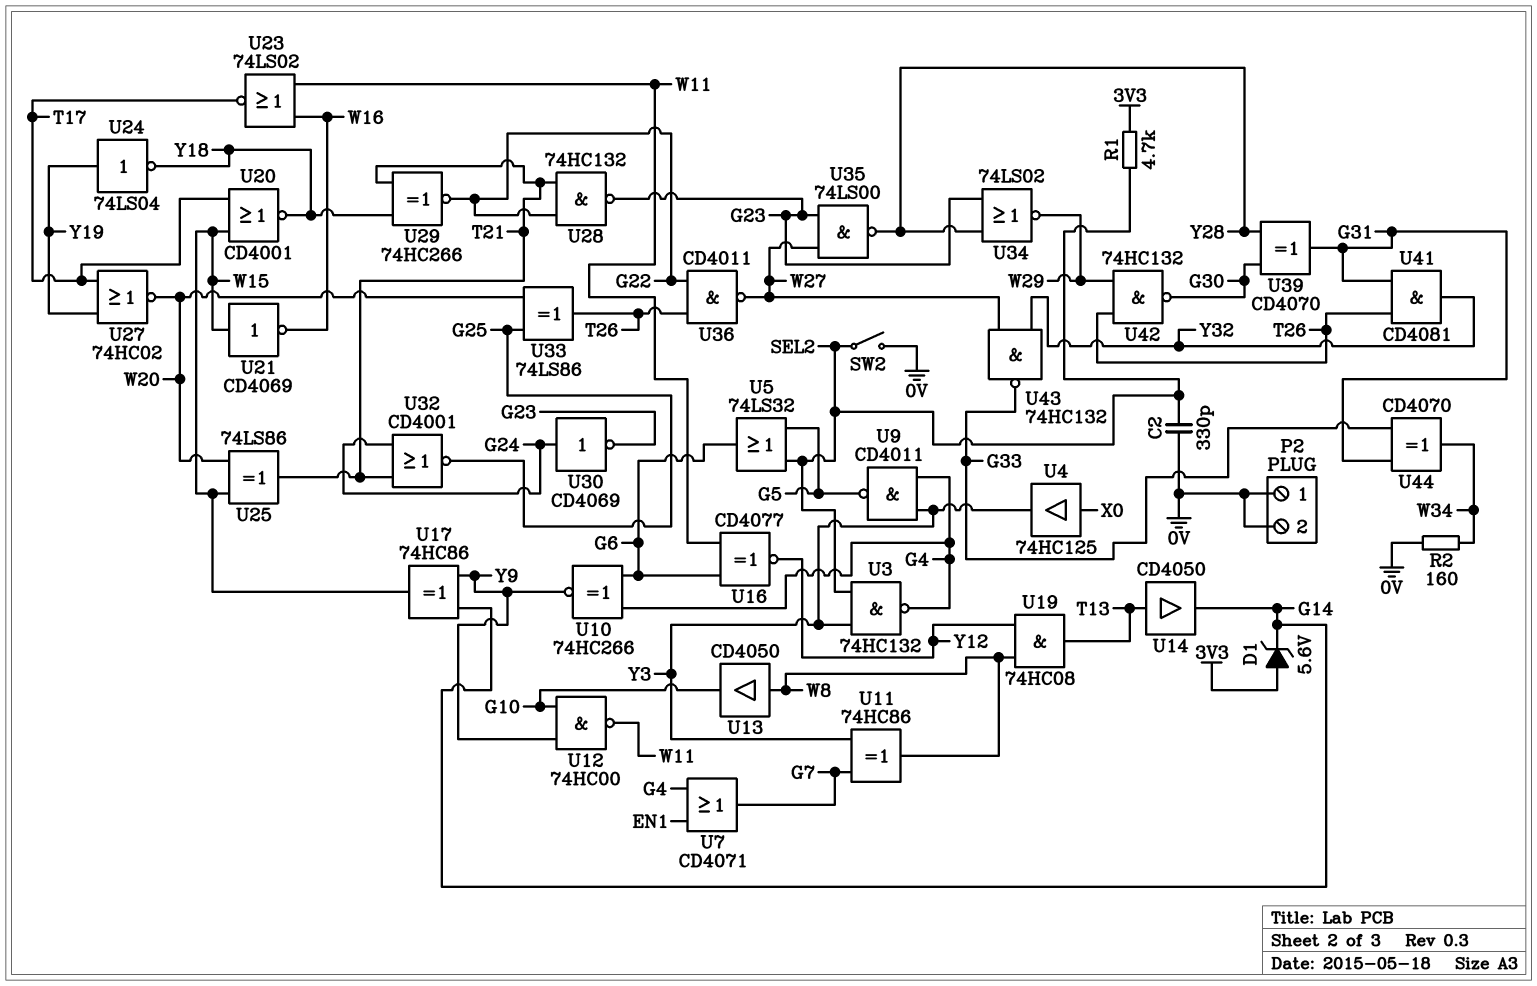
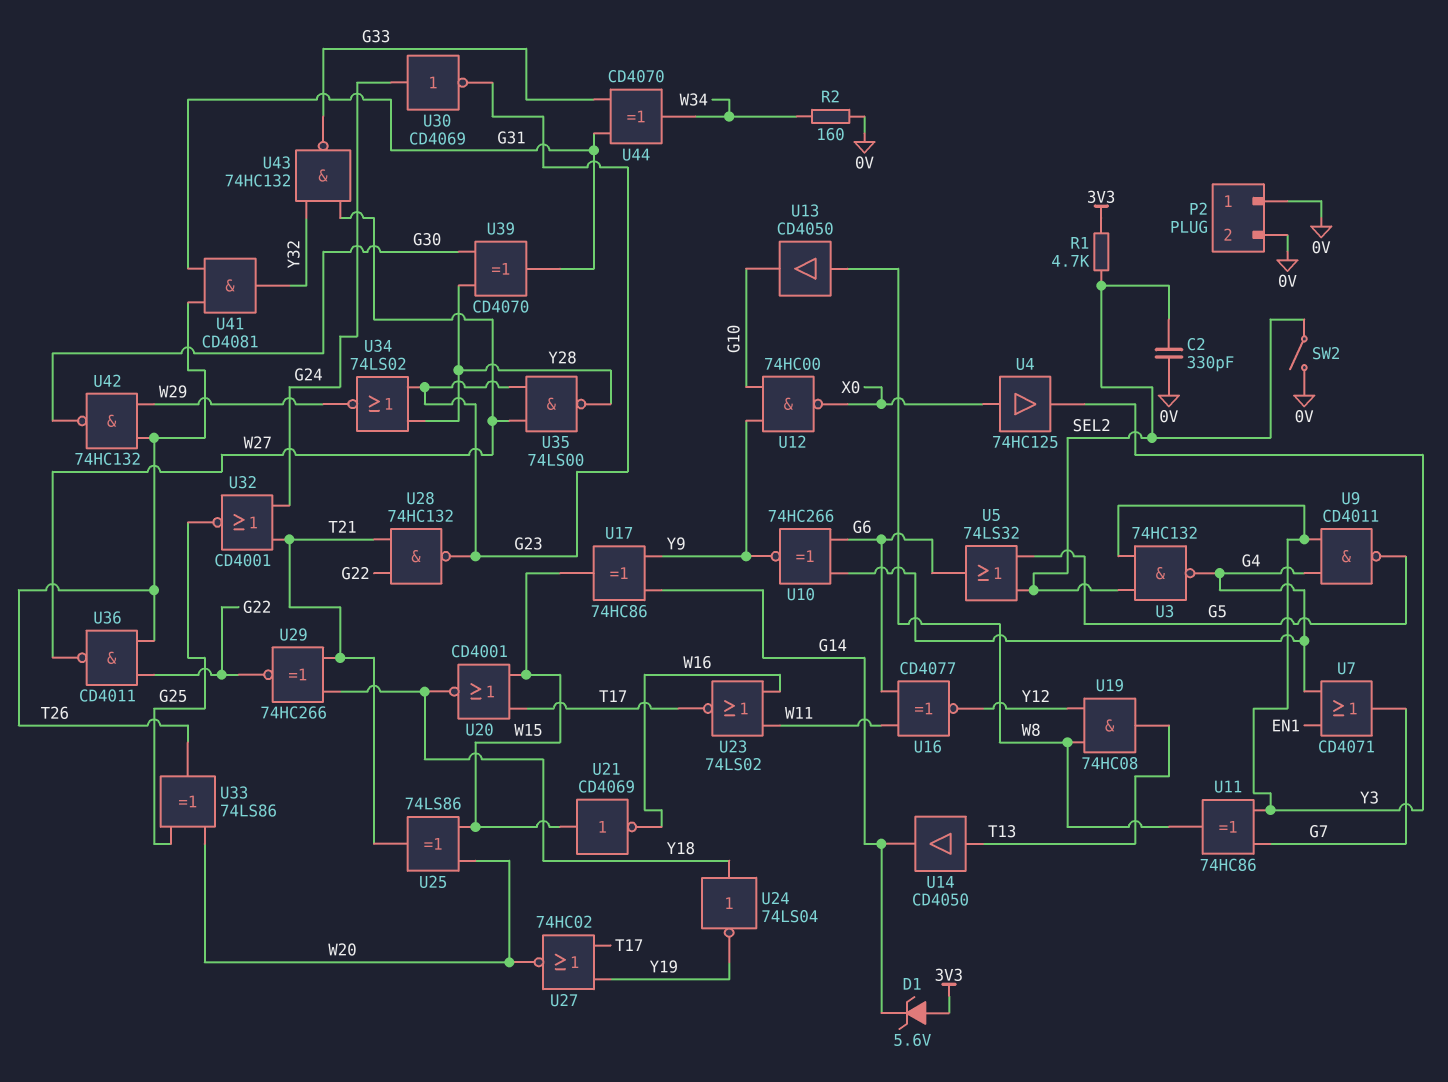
U12: NAND 74HC00 (in G10, in Y9, out W11) -> NAND 74HC00 (in G10, in Y9, out X0)
U24: NOT 74LS04 (in Y19, out Y18) -> NOT 74LS04 (in Y18, out Y19)

